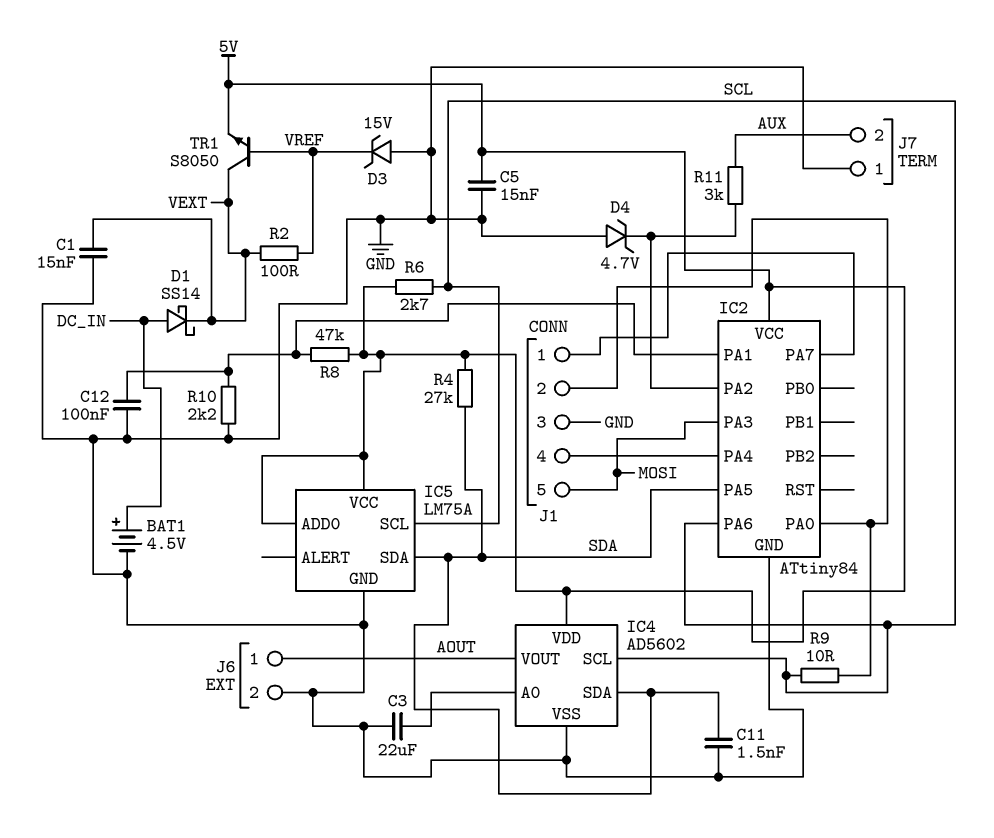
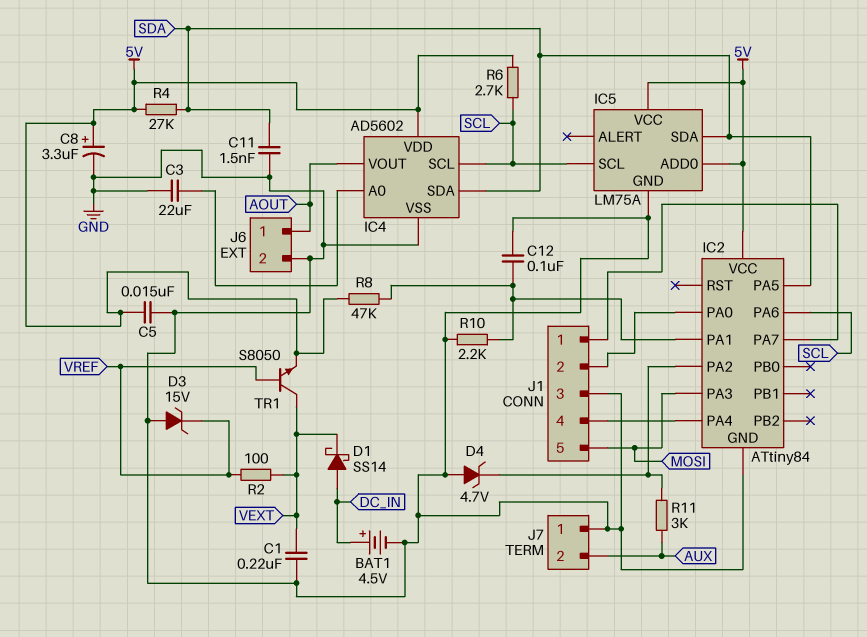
C1: 15nF (GND, VEXT) -> 220nF (GND, VEXT)
C8: none -> 3.3uF (plus 5V, minus GND)
R9: 10 (IC2/PA0, SCL) -> none

